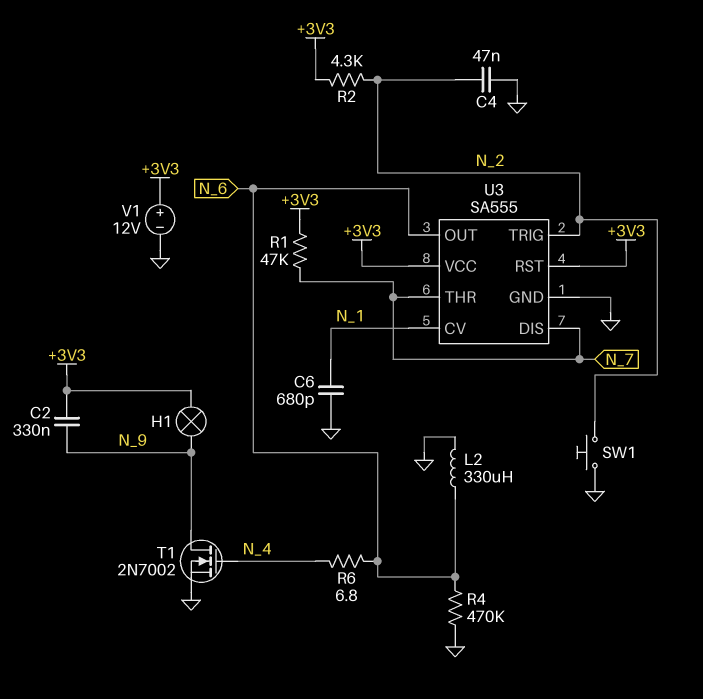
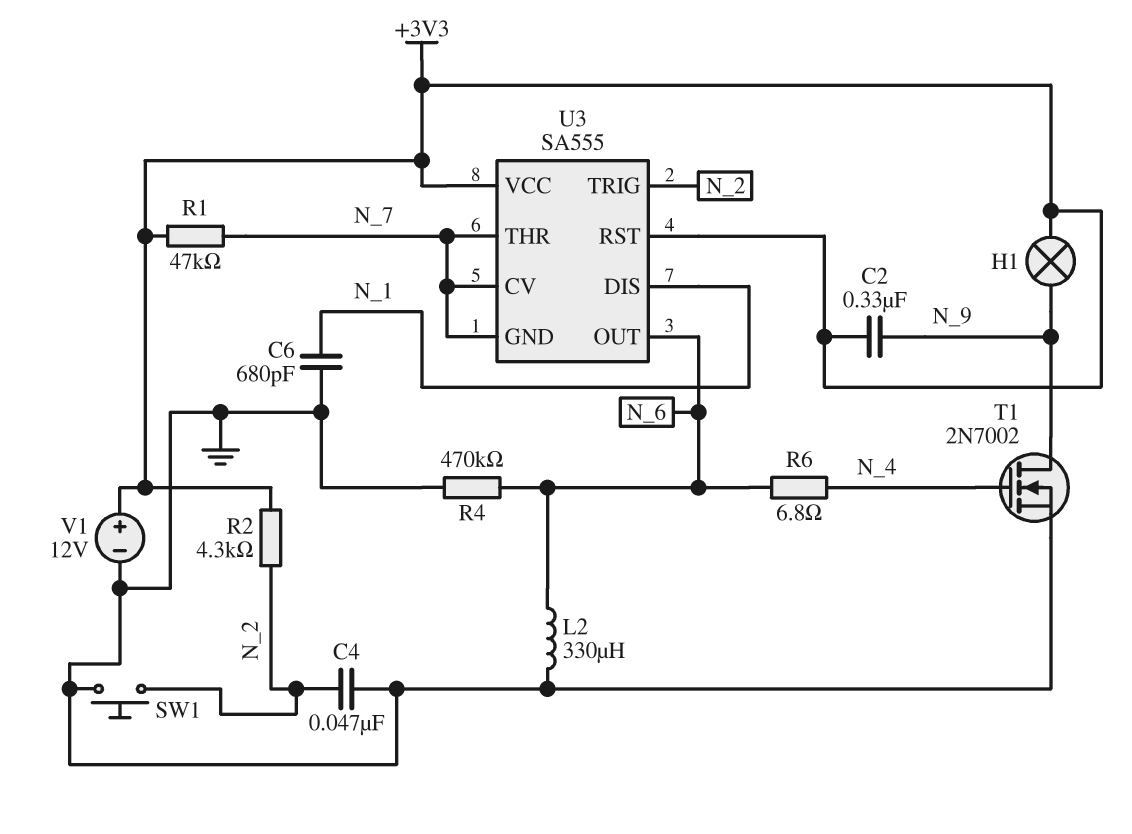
U3 pin CV: N_1 -> N_7
U3 pin DIS: N_7 -> N_1
U3 pin GND: GND -> N_7

